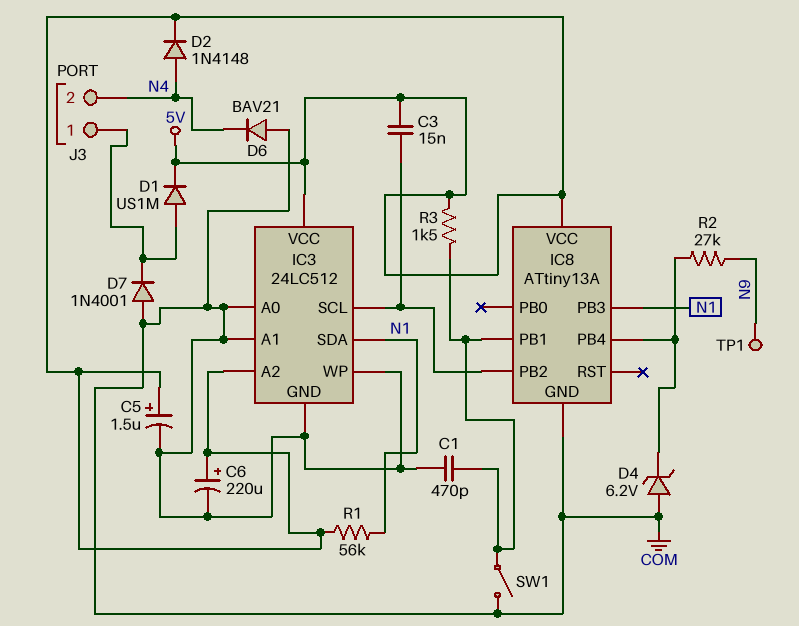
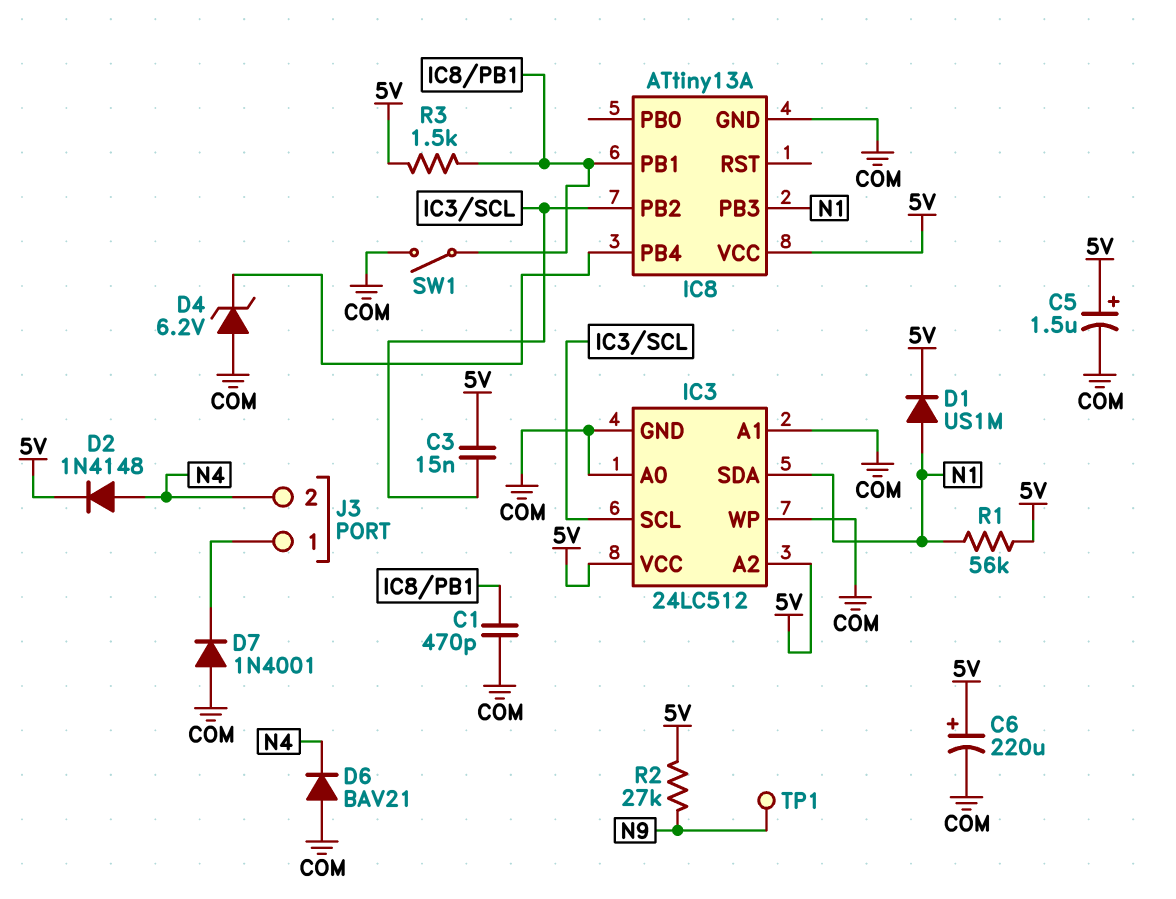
D1: diode US1M (A J3/1, K 5V) -> diode US1M (A N1, K 5V)
R2: 27k (IC8/PB4, N9) -> 27k (5V, N9)

